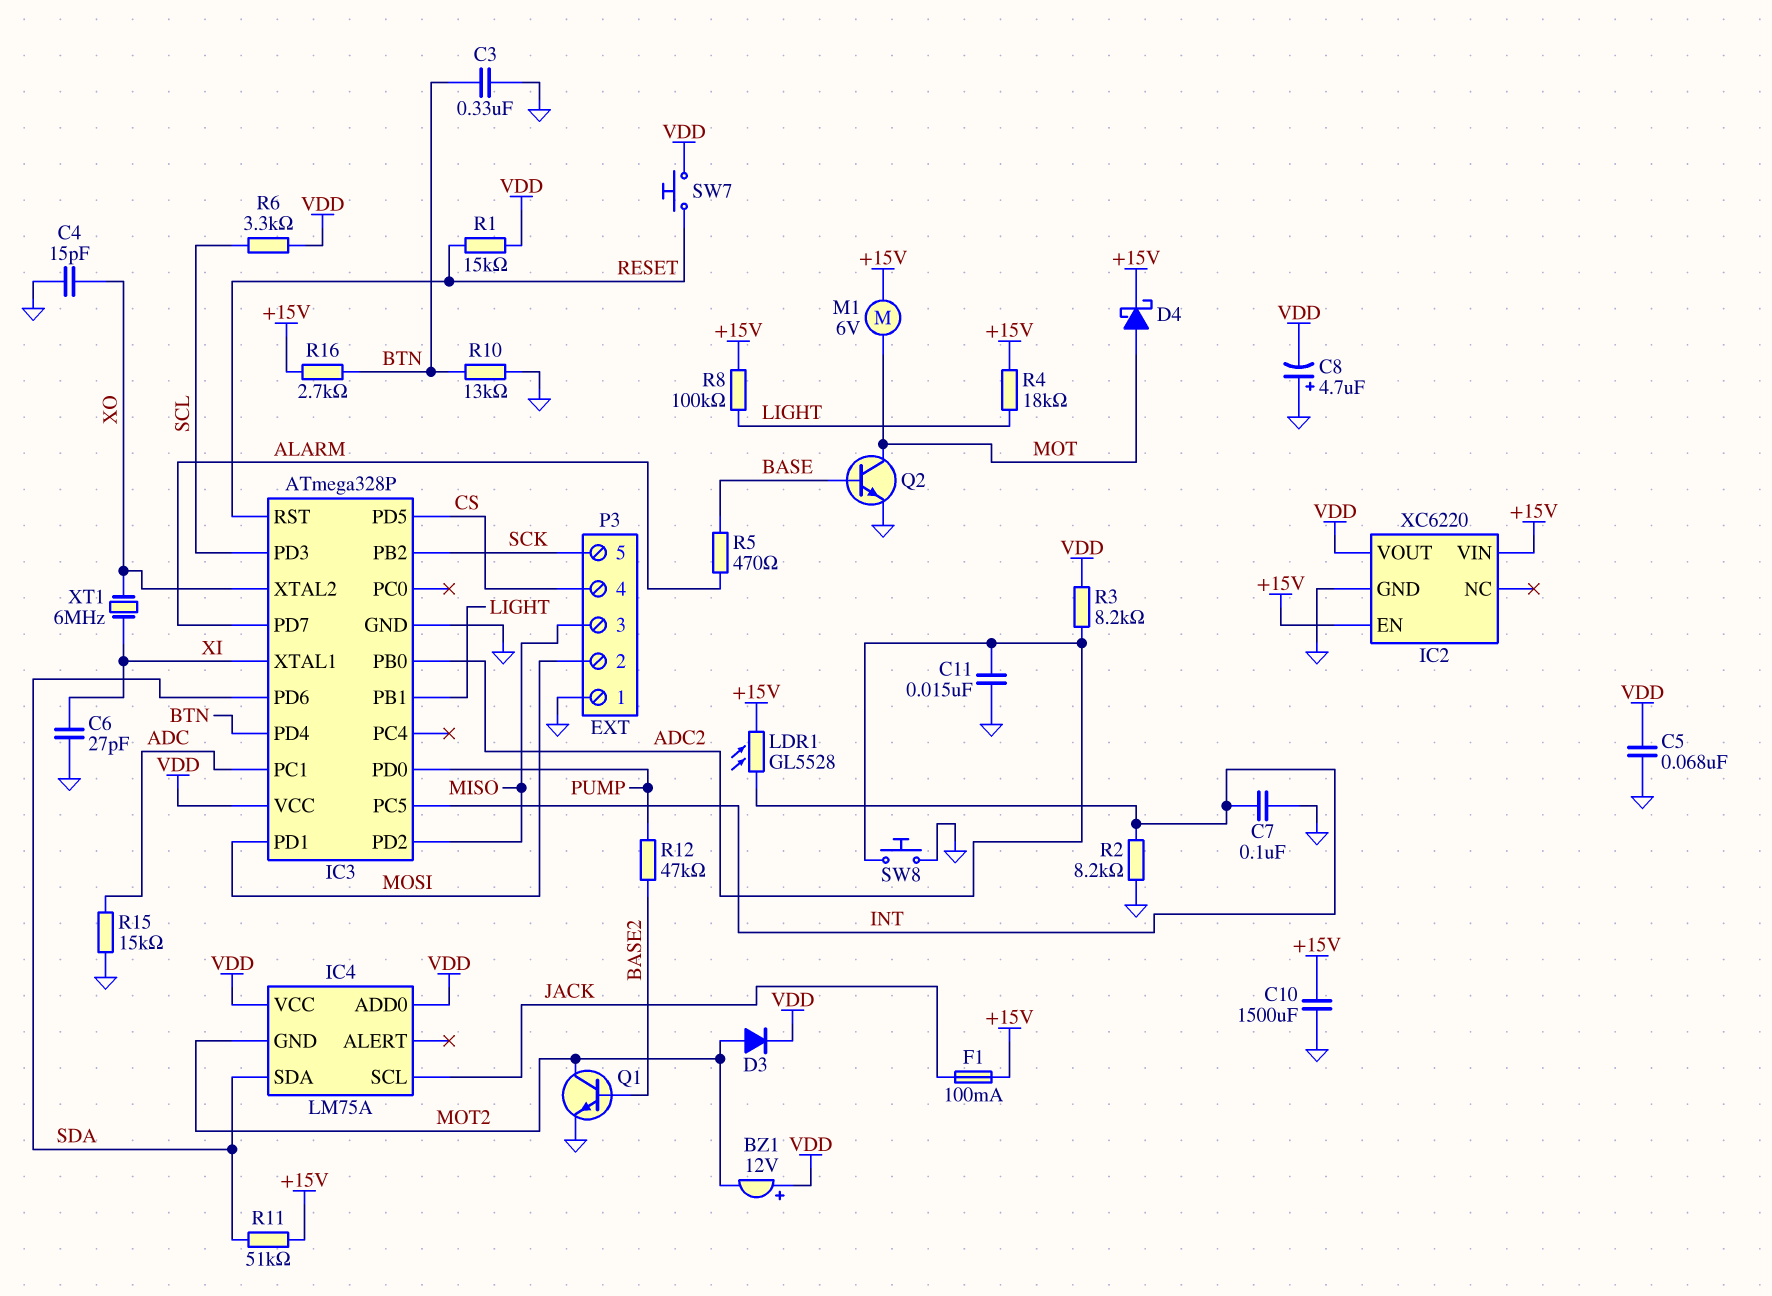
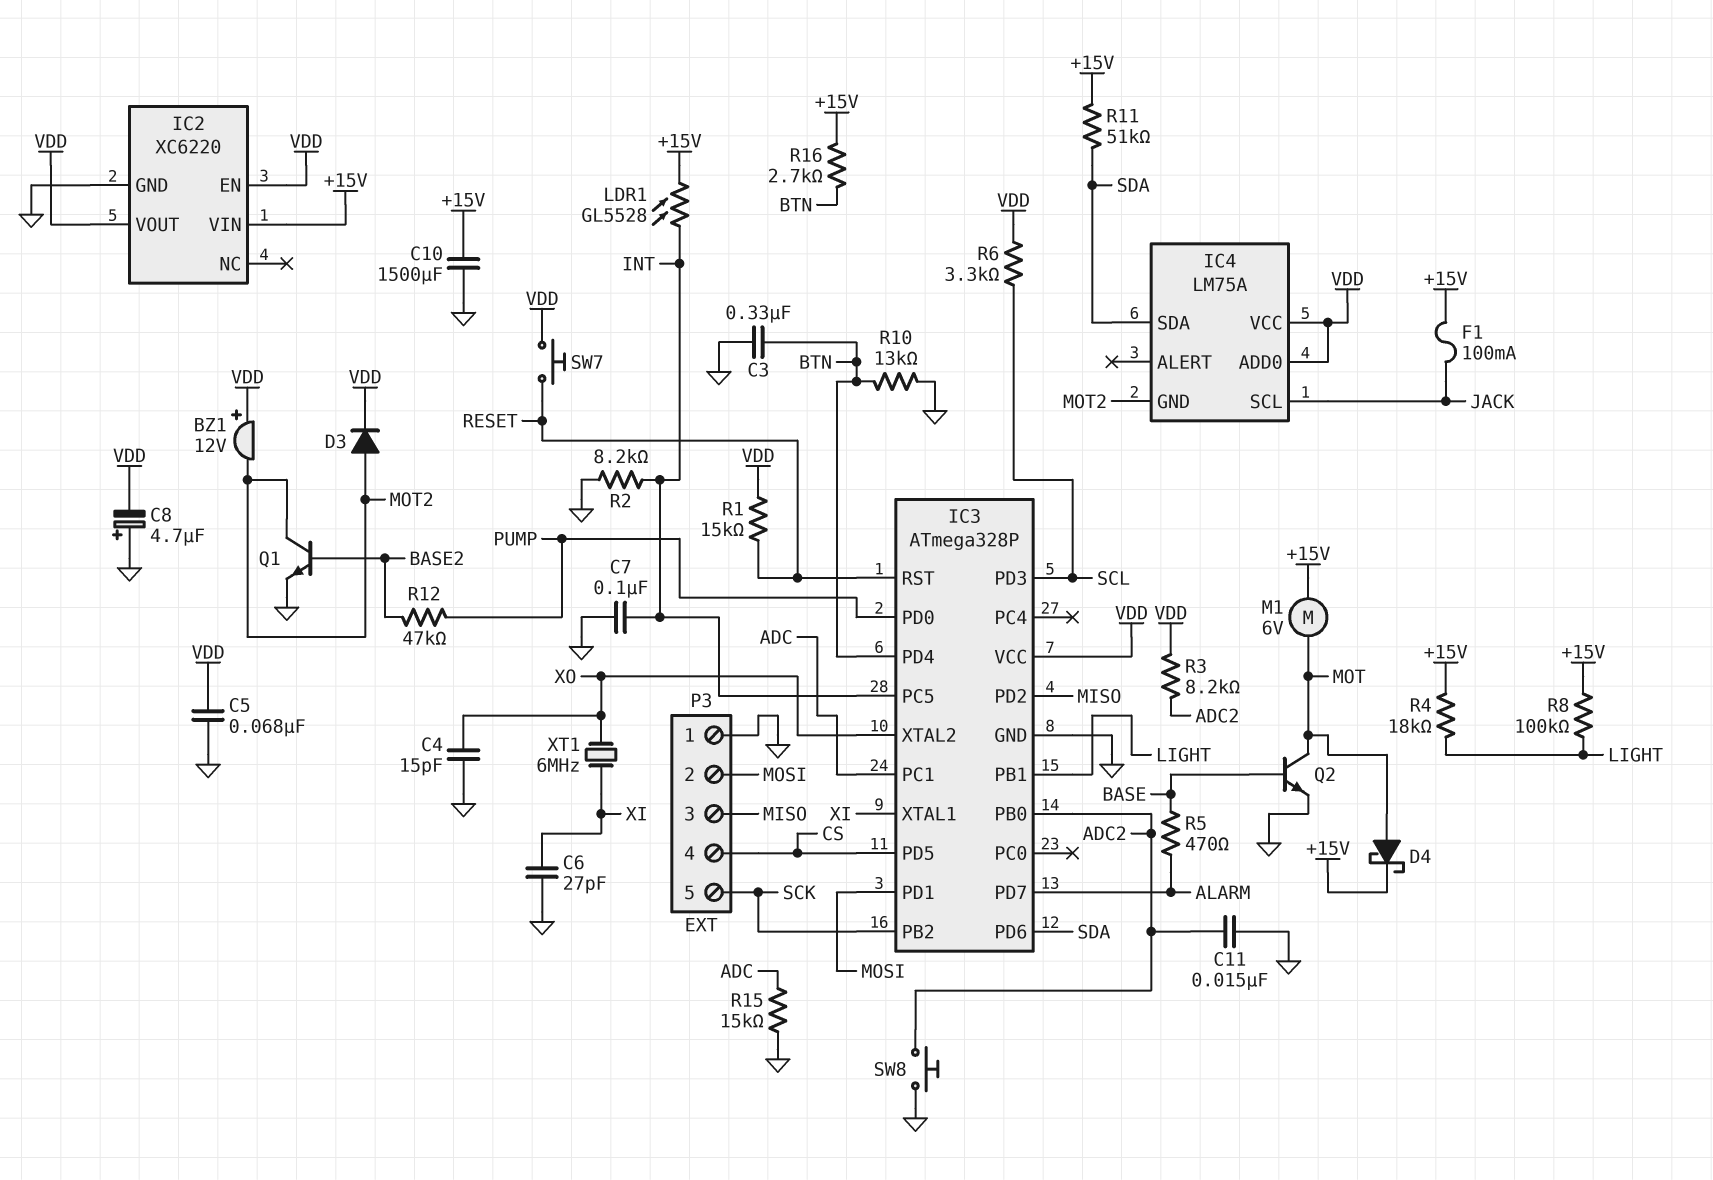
IC2 pin EN: +15V -> VDD

